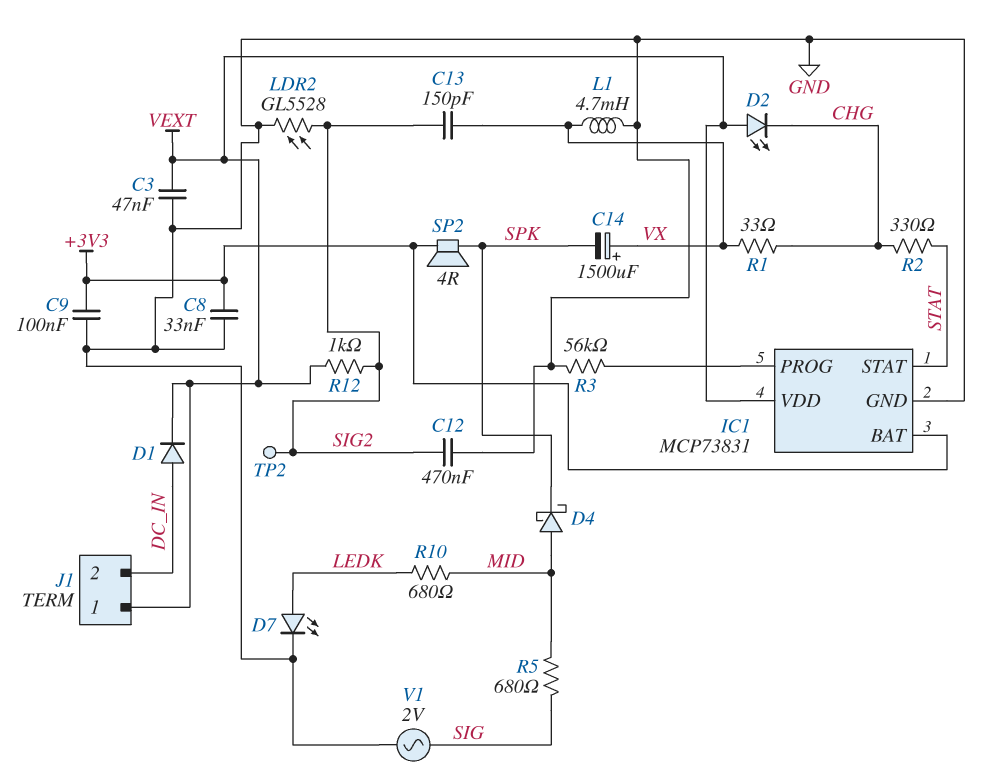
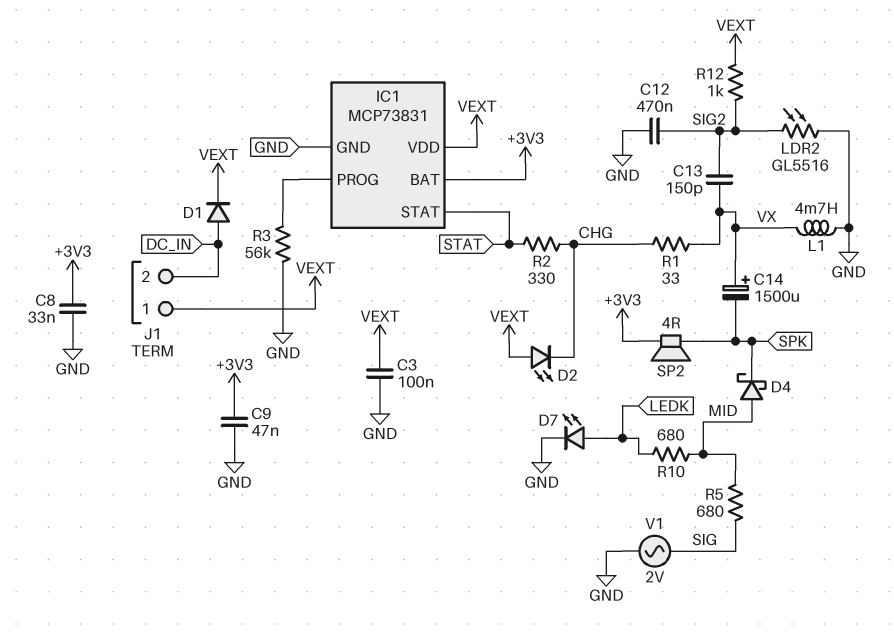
C3: 47nF (GND, VEXT) -> 100nF (GND, VEXT)
C9: 100nF (+3V3, GND) -> 47nF (+3V3, GND)
LDR2: GL5528 (GND, SIG2) -> GL5516 (GND, SIG2)
TP2: test point (SIG2) -> none

